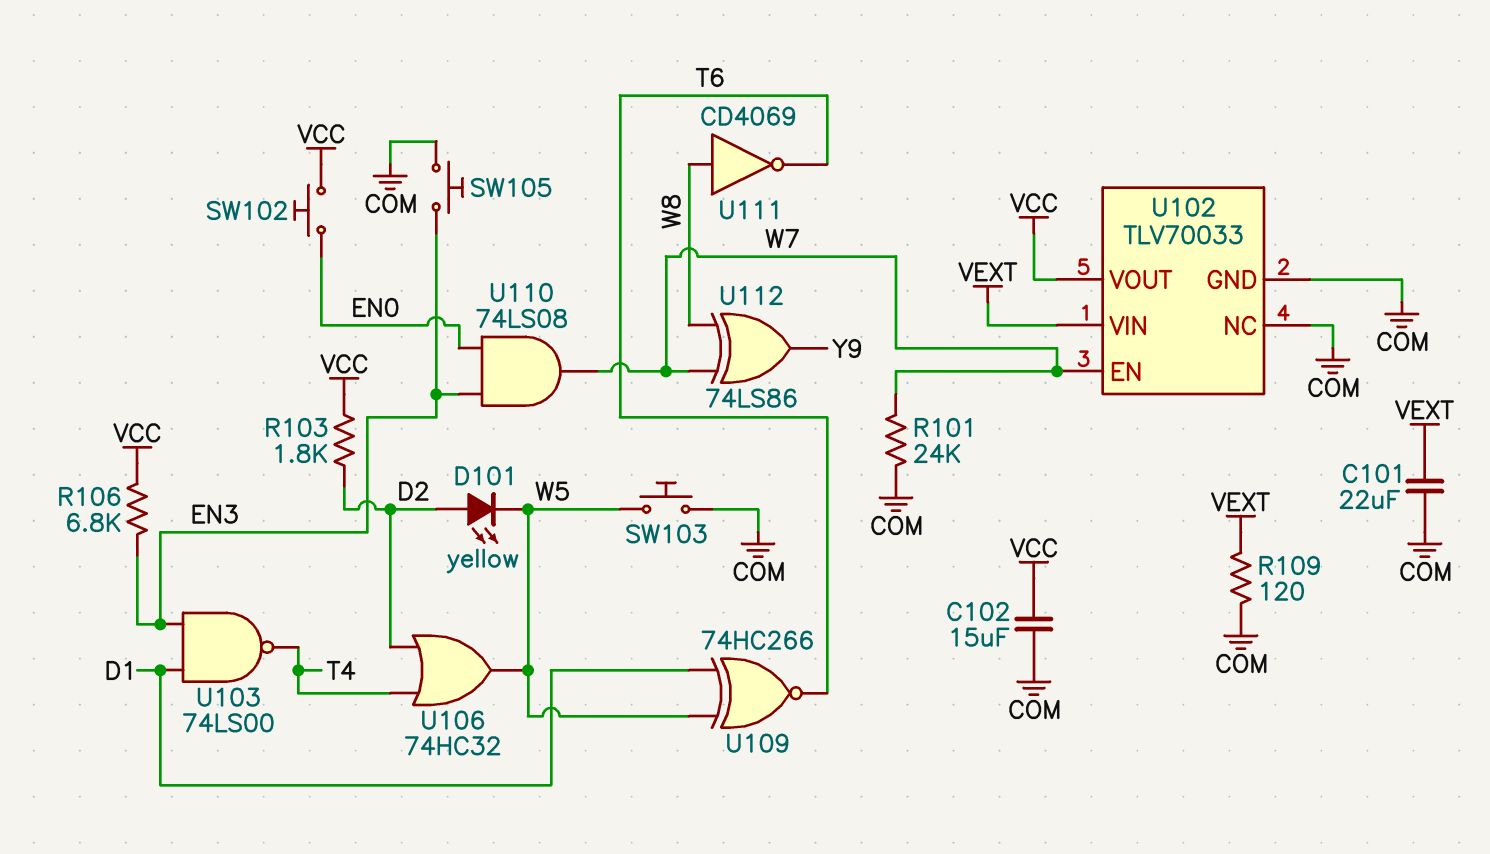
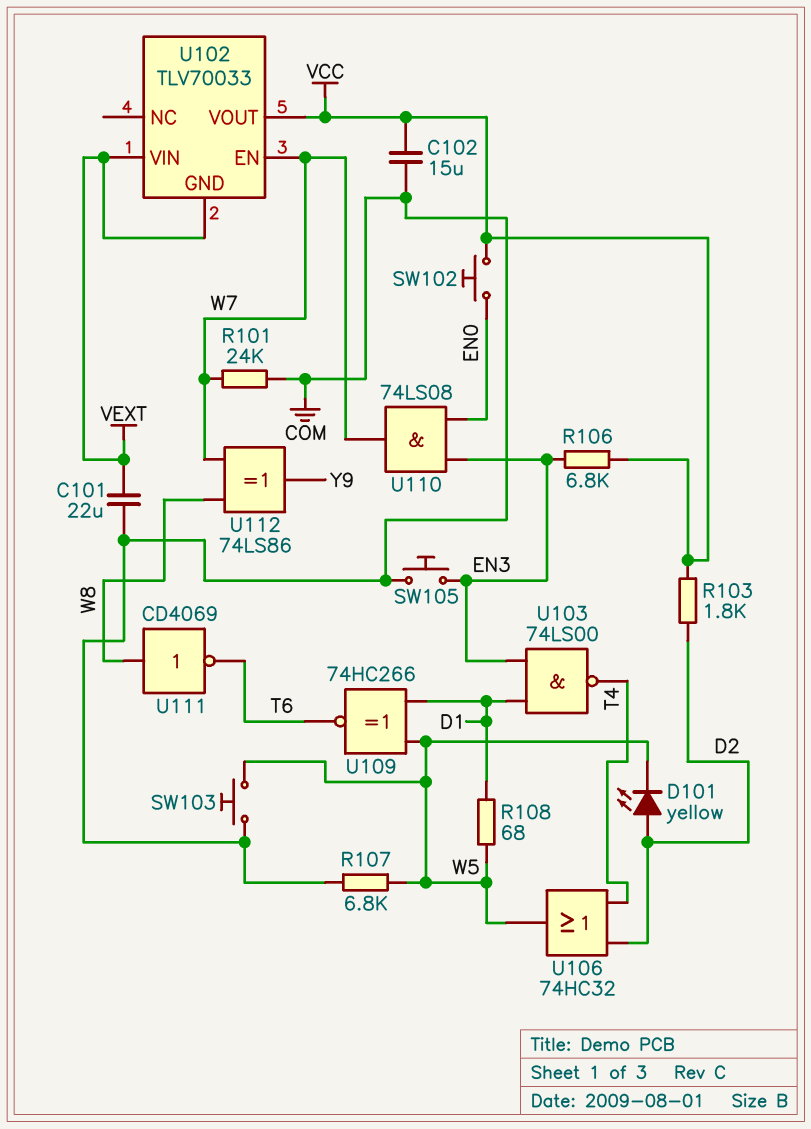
R107: none -> 6.8k (COM, W5)
R108: none -> 68 (D1, W5)
R109: 120 (COM, VEXT) -> none
U102 pin GND: COM -> VEXT
U102 pin NC: COM -> none

